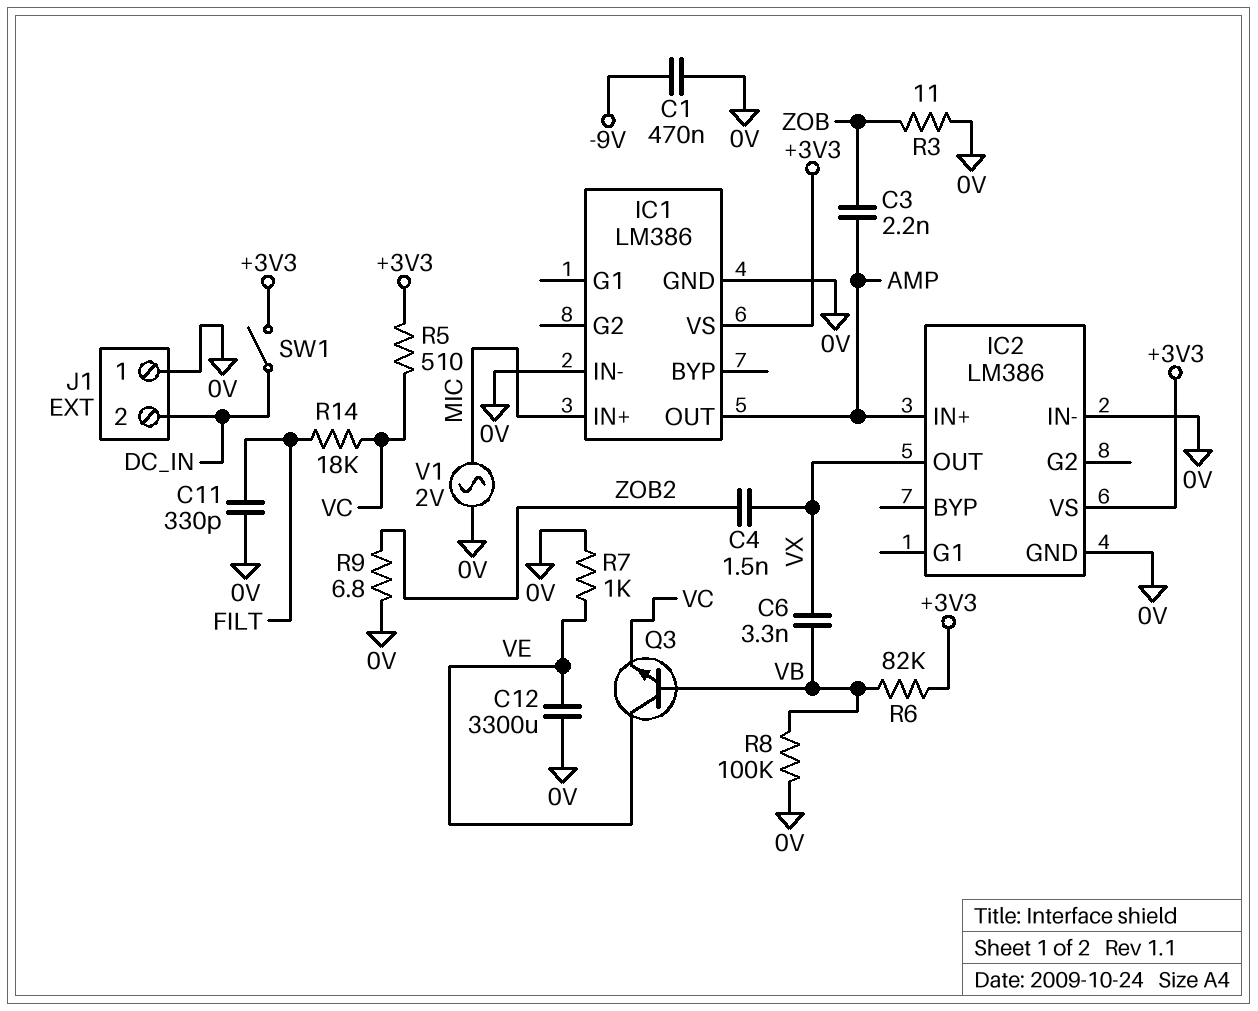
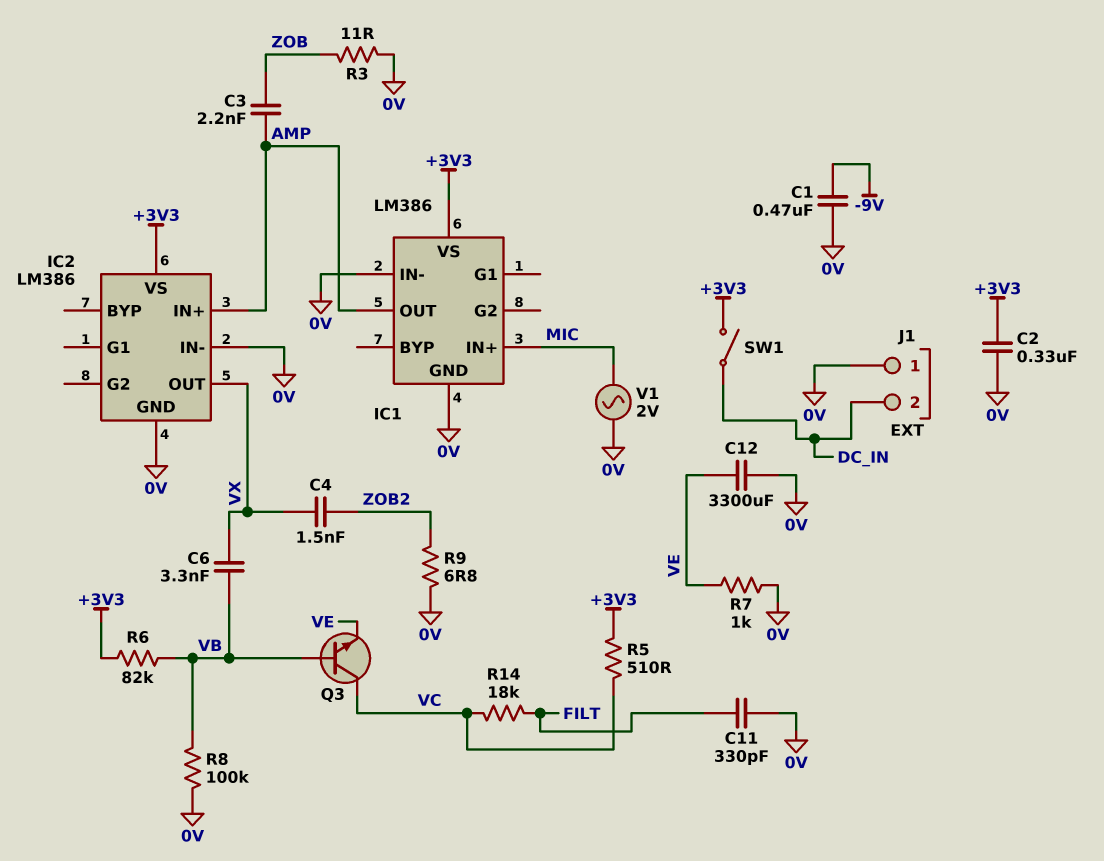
C2: none -> 330nF (+3V3, 0V)
Q3: NPN (B VB, C VE, E VC) -> NPN (B VB, C VC, E VE)

